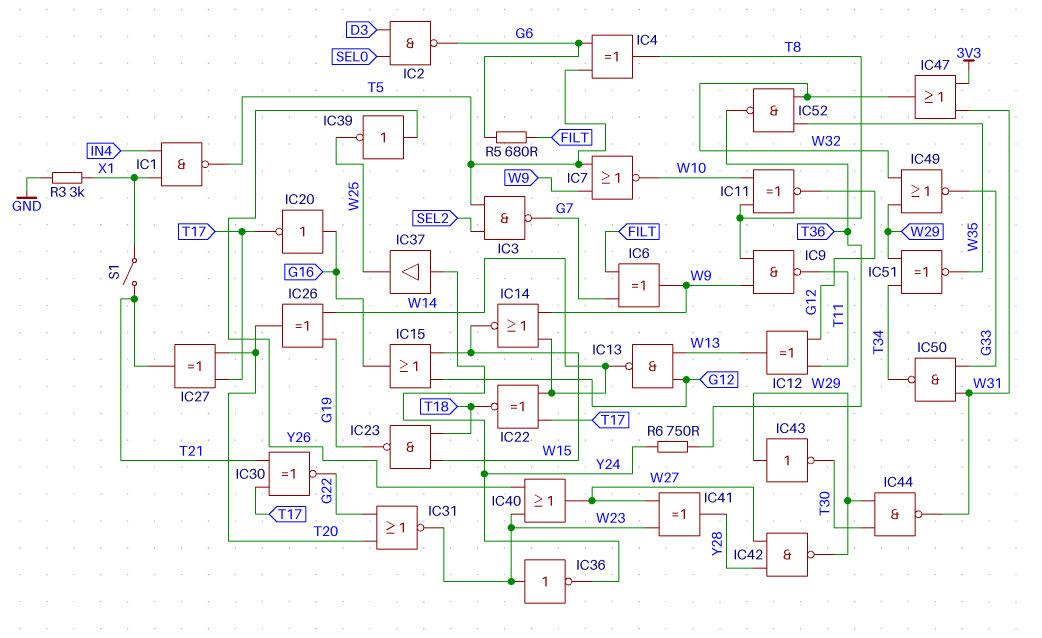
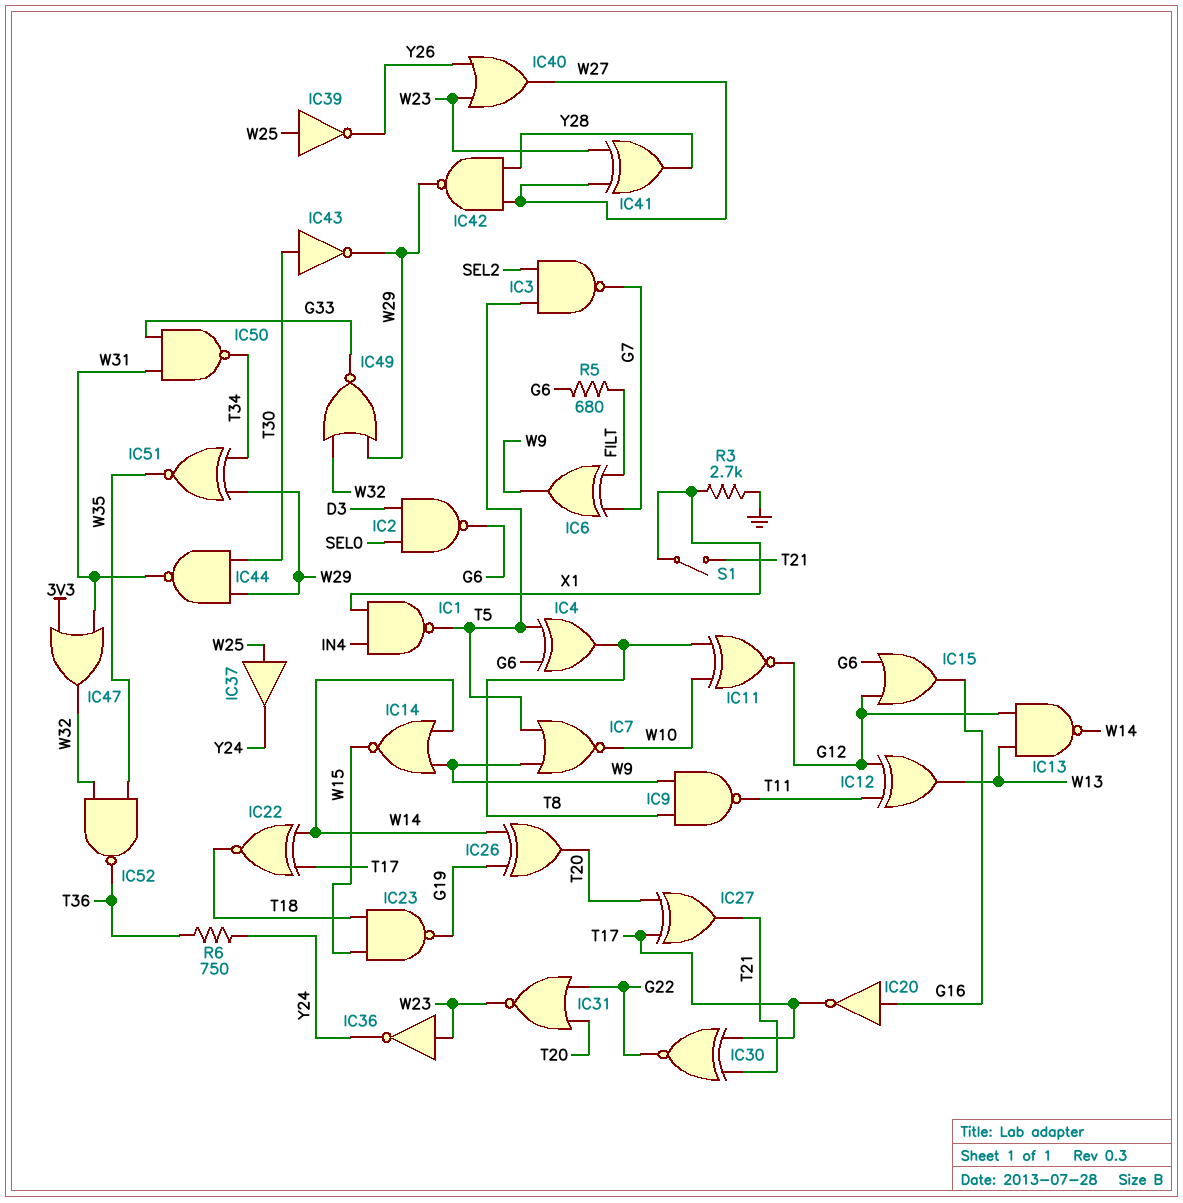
IC15: OR (in G12, in W15, out G16) -> OR (in G6, in G12, out G16)
IC37: buffer (in Y24, out W25) -> buffer (in W25, out Y24)
IC39: NOT (in Y26, out W25) -> NOT (in W25, out Y26)
IC43: NOT (in W29, out T30) -> NOT (in T30, out W29)
R3: 3k (GND, X1) -> 2.7k (GND, X1)

